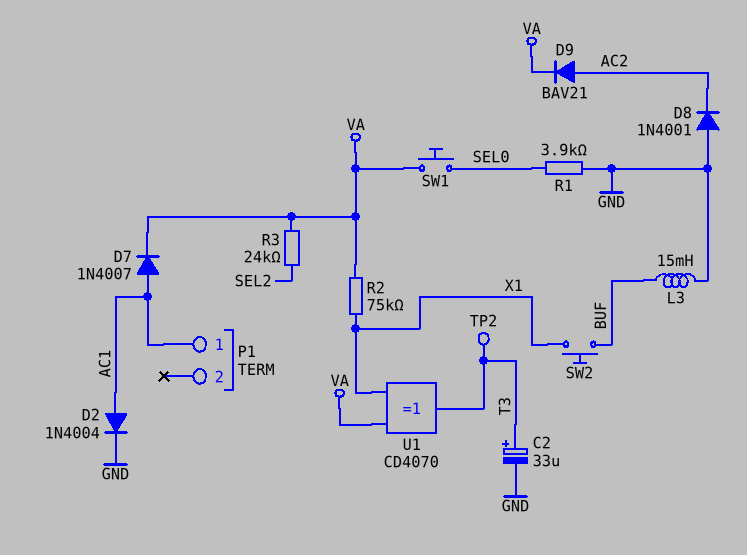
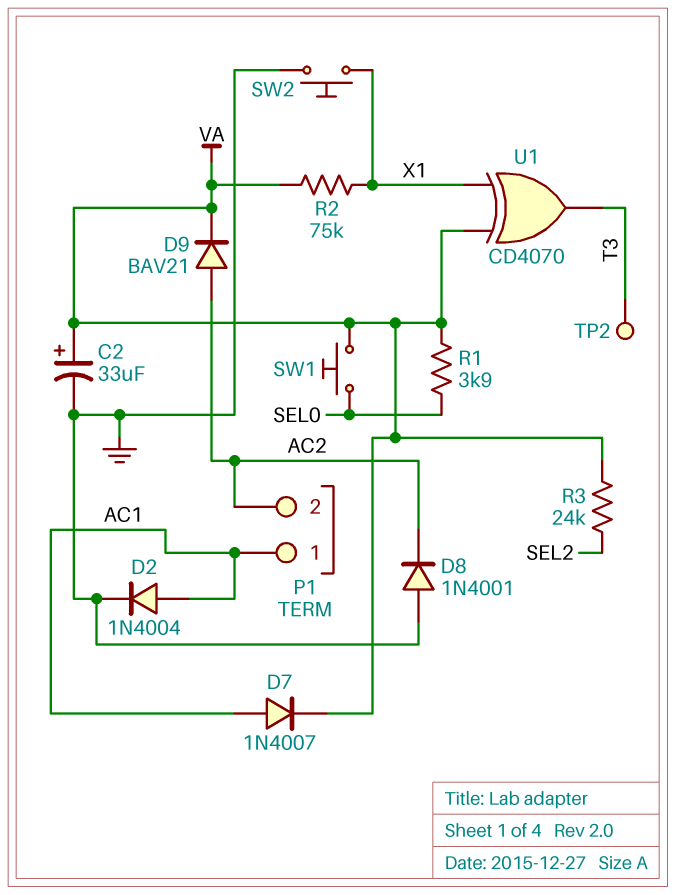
C2: 33uF (plus T3, minus GND) -> 33uF (plus VA, minus GND)
L3: 15mH (BUF, GND) -> none
P1 pin 2: none -> AC2
R1: 3.9k (GND, SEL0) -> 3.9k (SEL0, VA)
SW2: button (BUF, X1) -> button (GND, X1)

